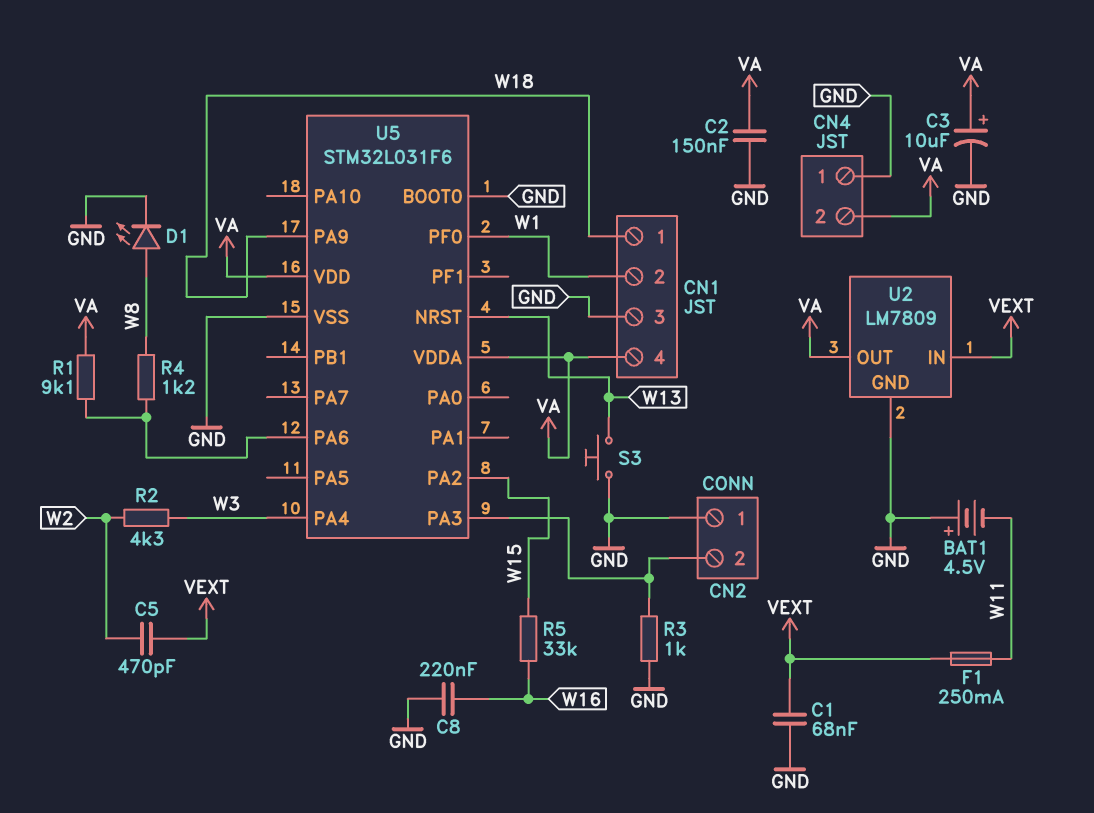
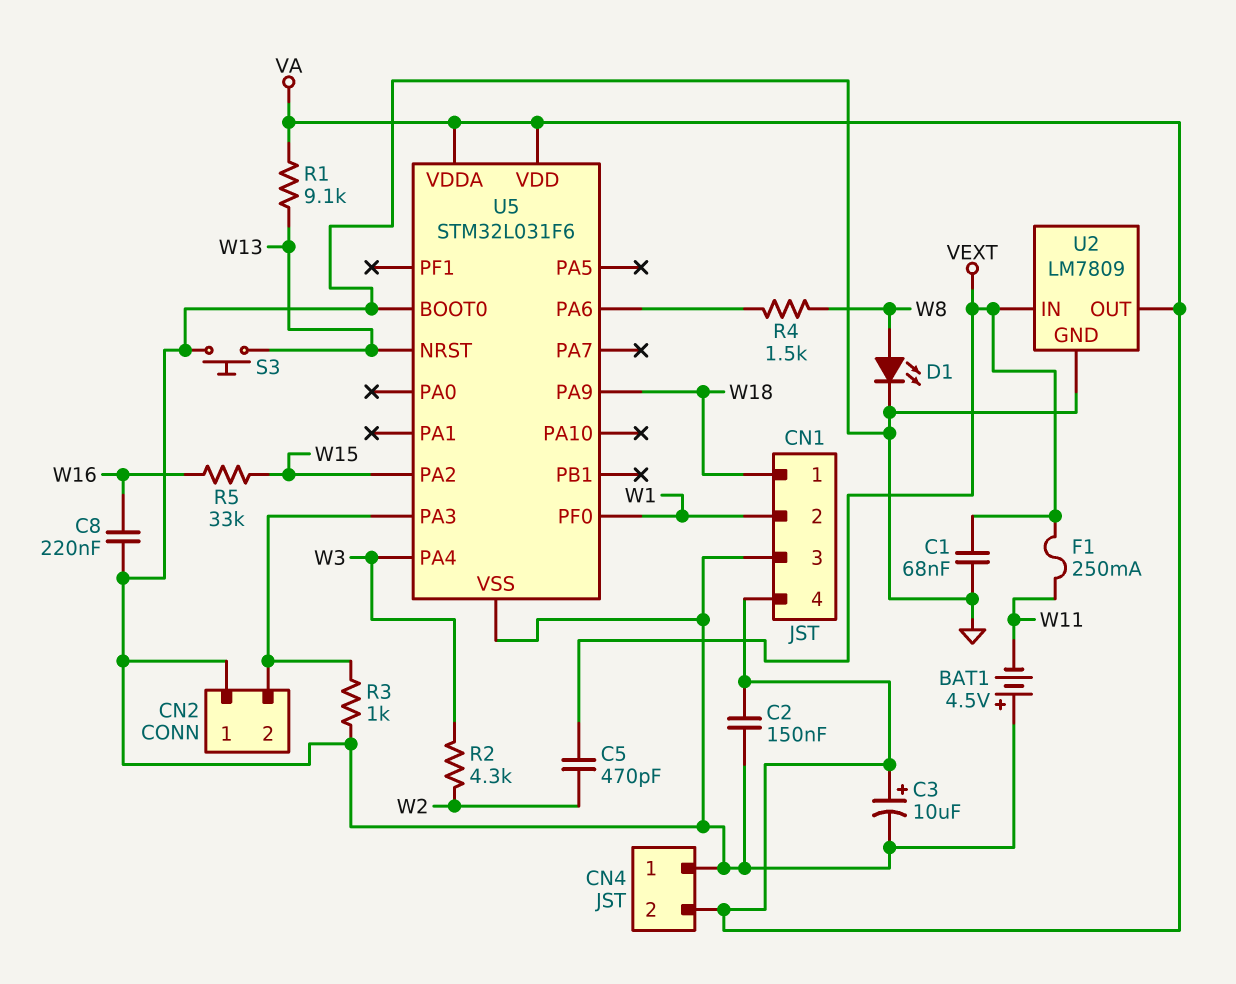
R1: 9.1k (U5/PA6, VA) -> 9.1k (VA, W13)
R4: 1.2k (U5/PA6, W8) -> 1.5k (U5/PA6, W8)

